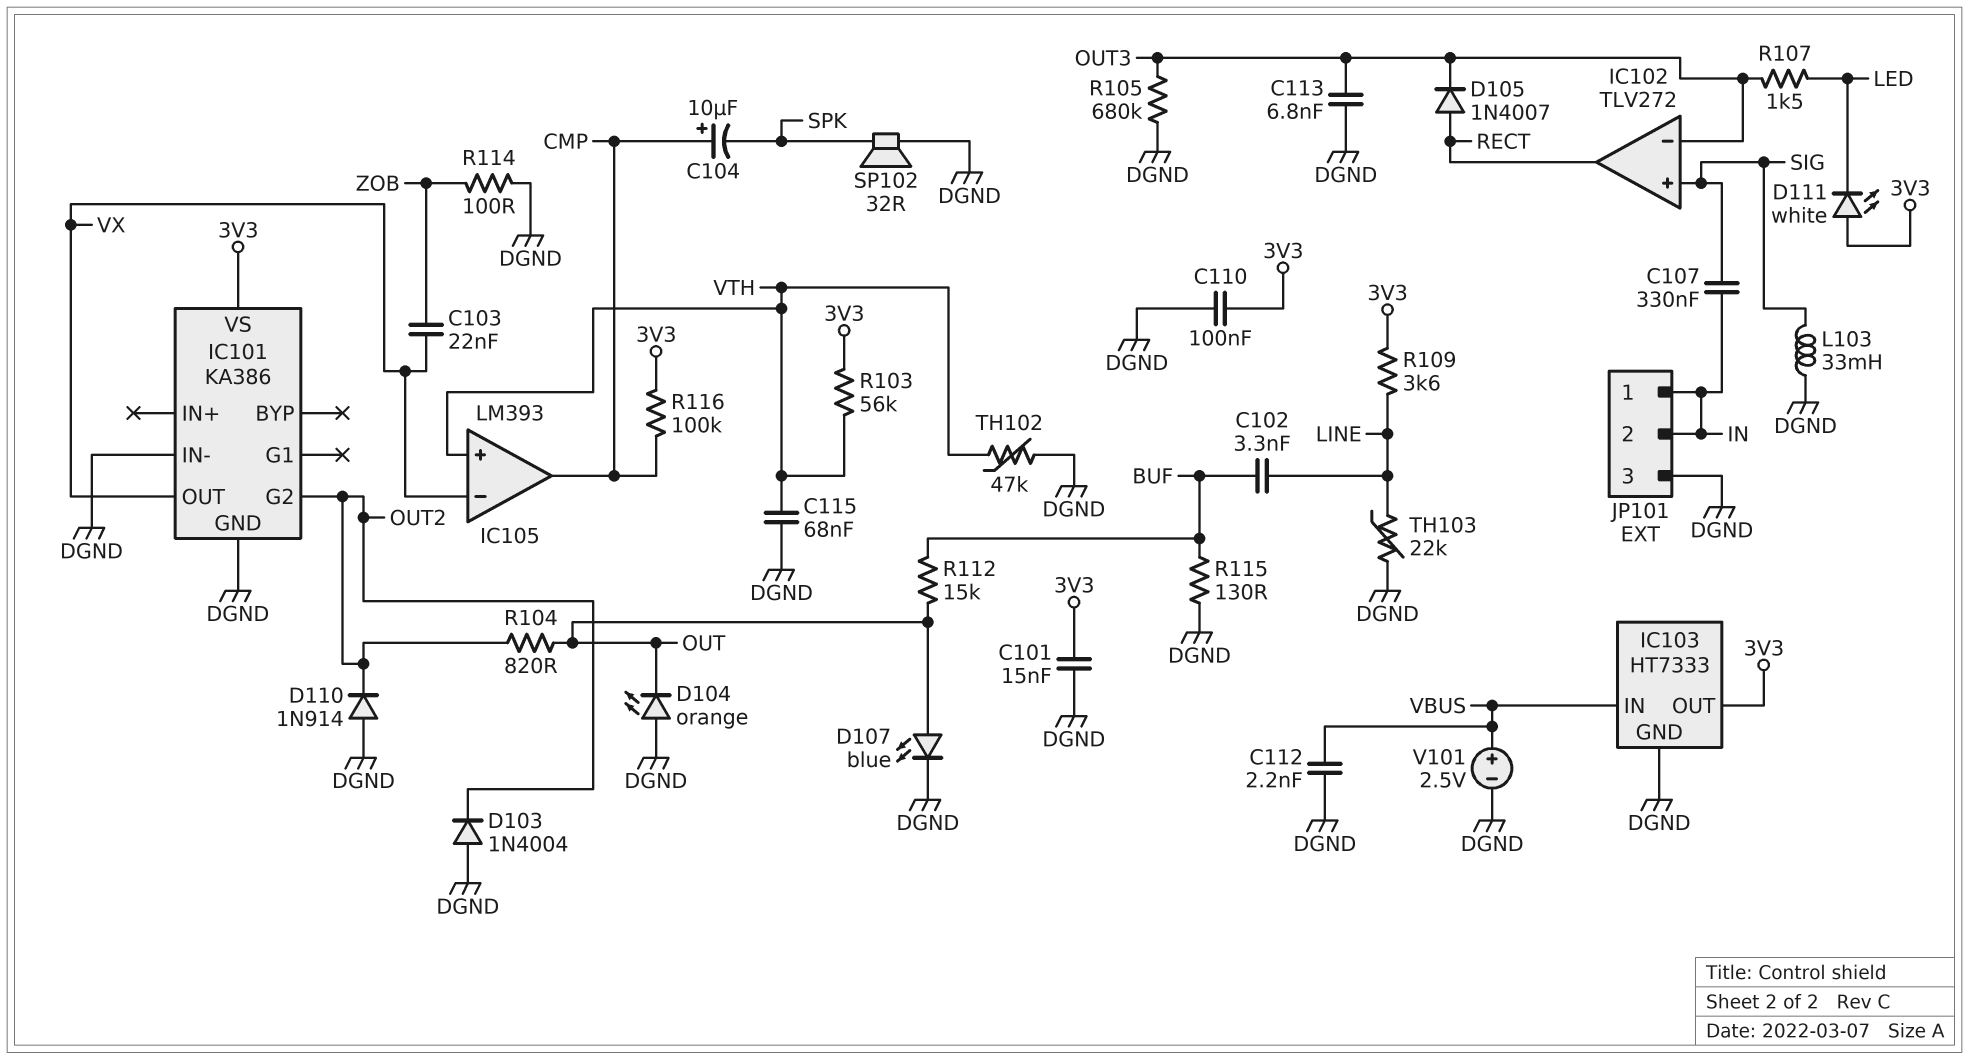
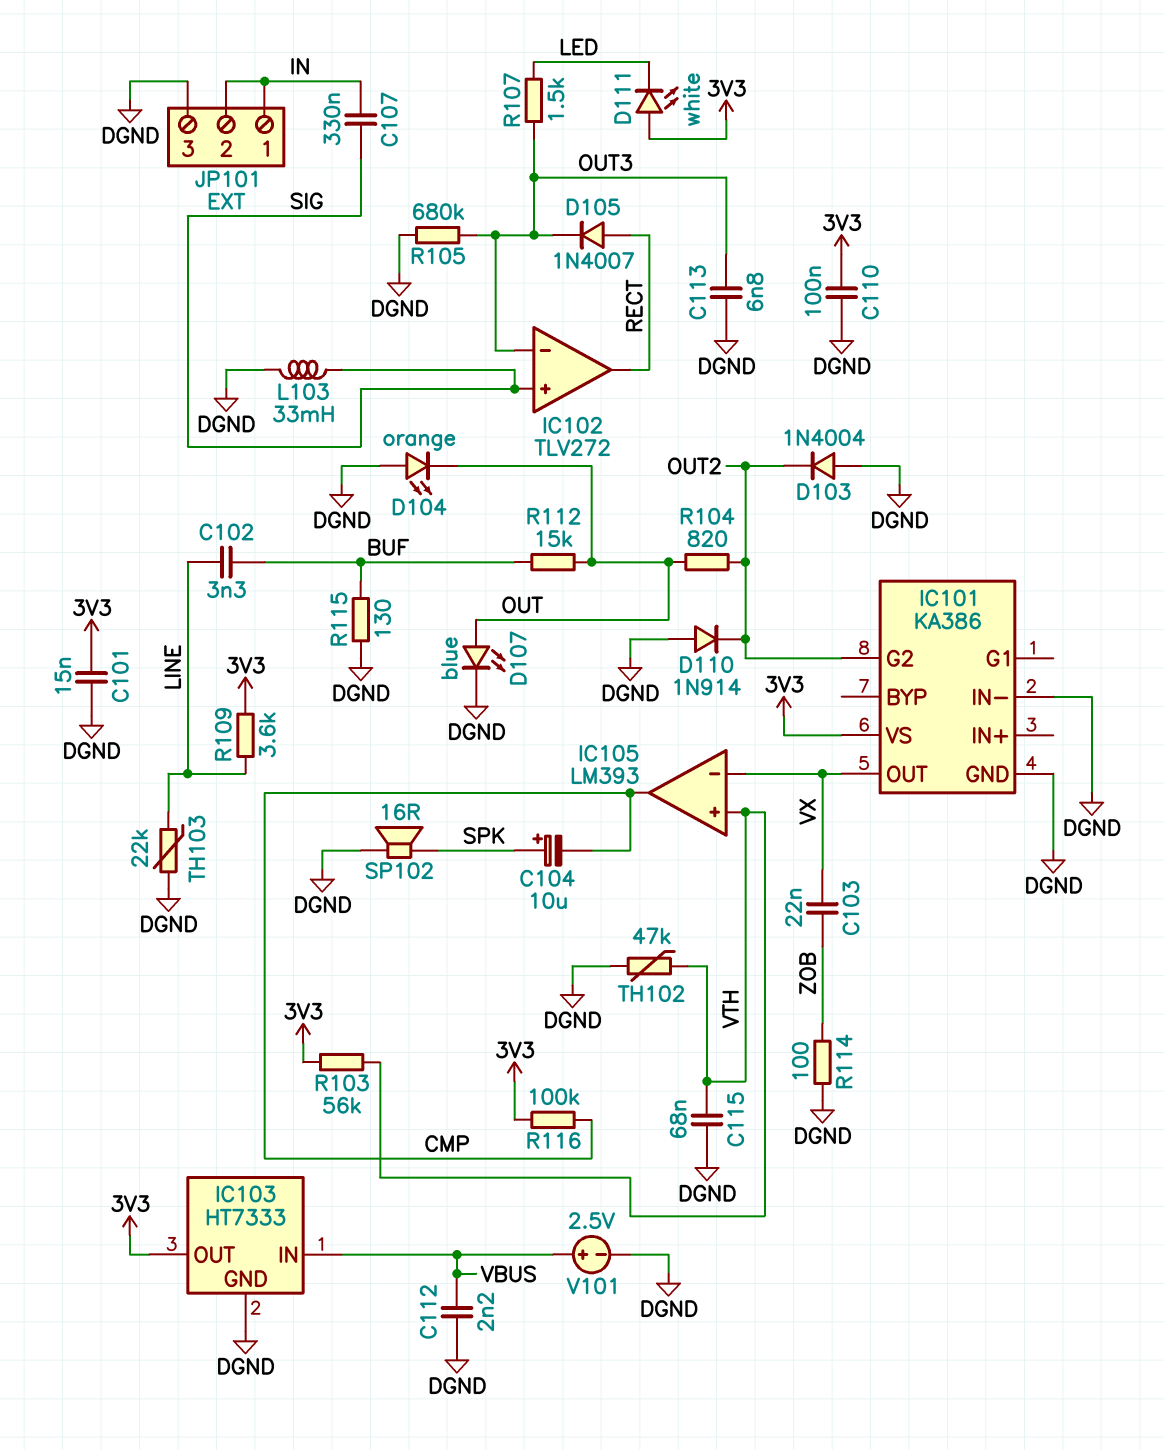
C104: 10uF (plus CMP, minus SPK) -> 10uF (plus SPK, minus CMP)
SP102: speaker 32R (DGND, SPK) -> speaker 16R (DGND, SPK)

